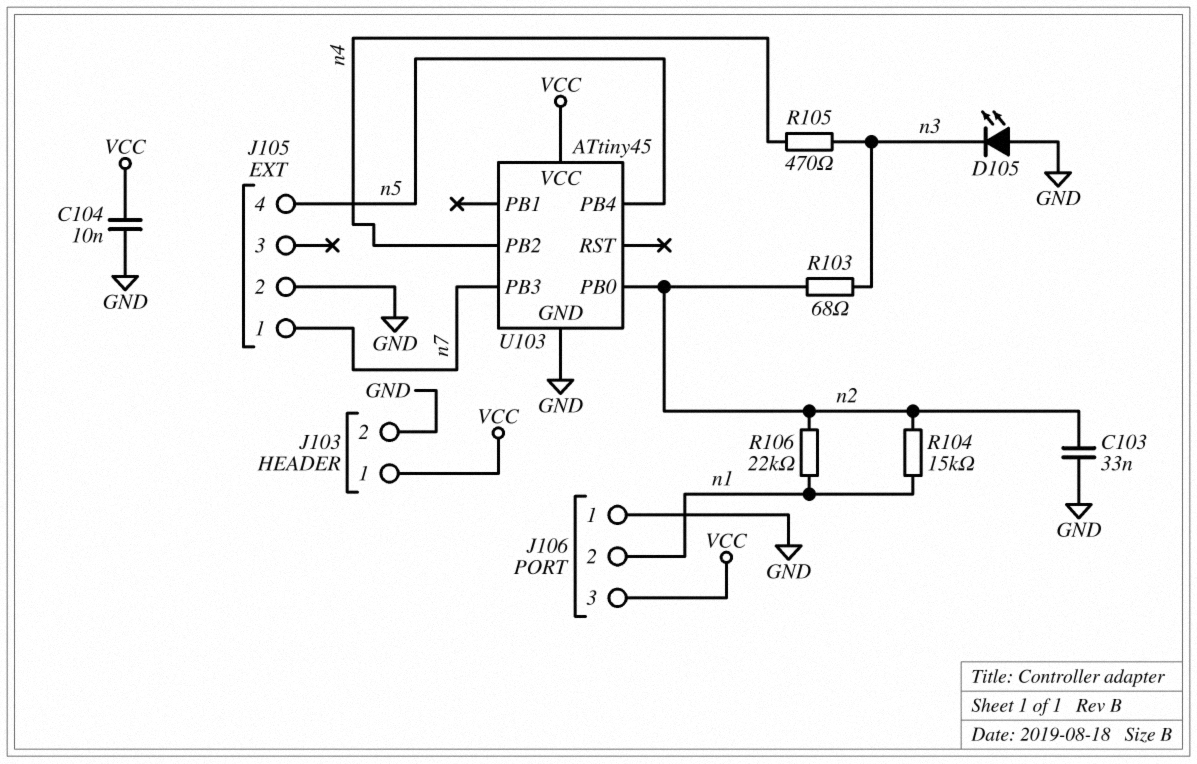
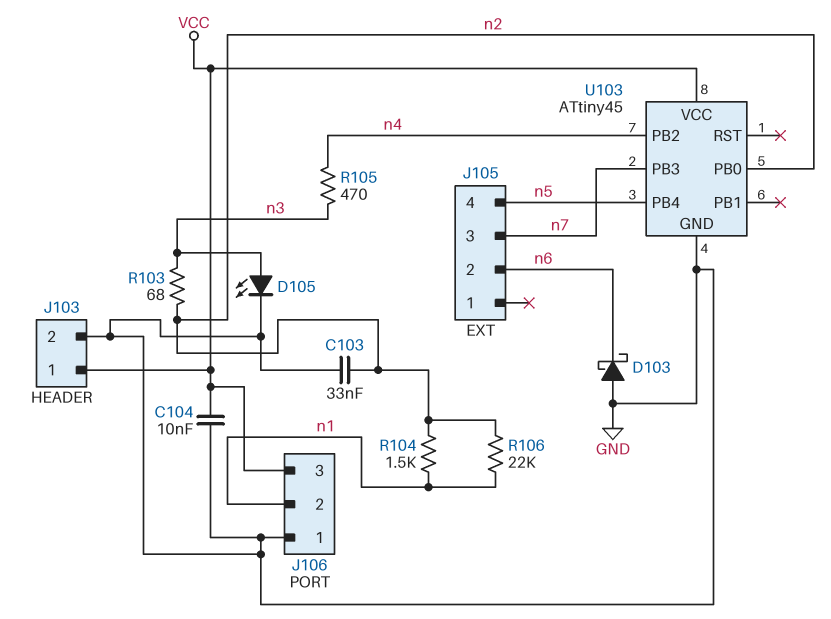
D103: none -> schottky (A GND, K n6)
D105: LED (A GND, K n3) -> LED (A n3, K GND)
J105 pin 1: n7 -> none
J105 pin 2: GND -> n6
J105 pin 3: none -> n7
R104: 15k (n1, n2) -> 1.5k (n1, n2)

